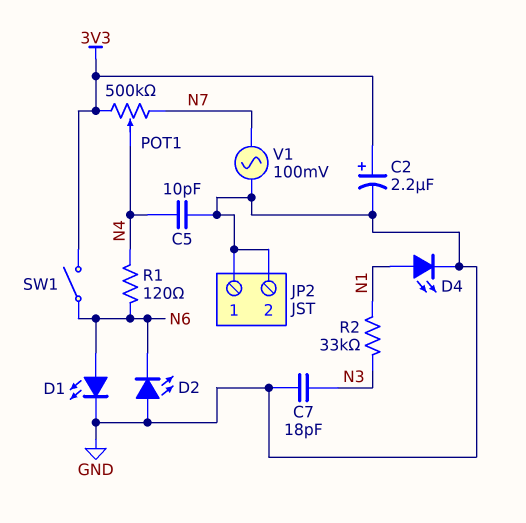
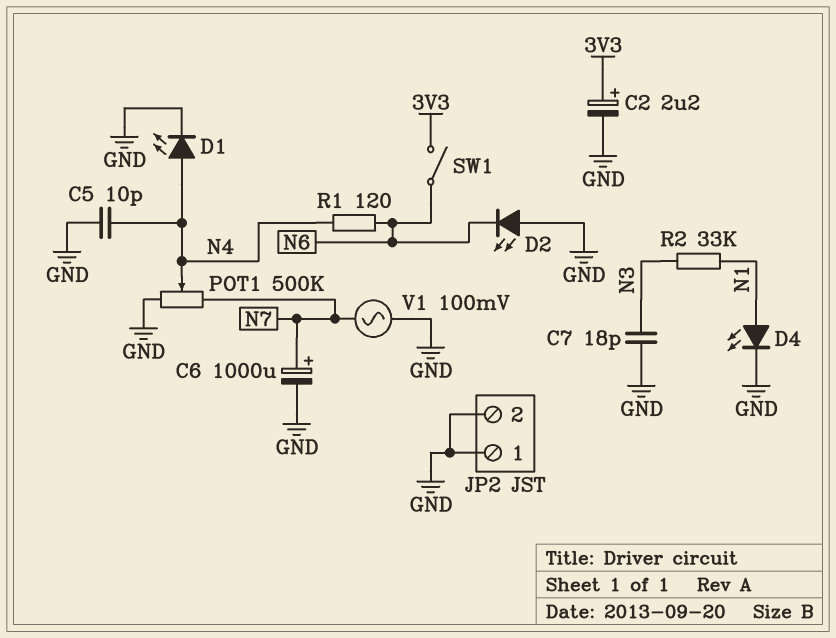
C6: none -> 1000uF (plus N7, minus GND)
D1: LED (A N6, K GND) -> LED (A N4, K GND)
POT1: 500k (3V3, N7, wiper N4) -> 500k (GND, N7, wiper N4)

